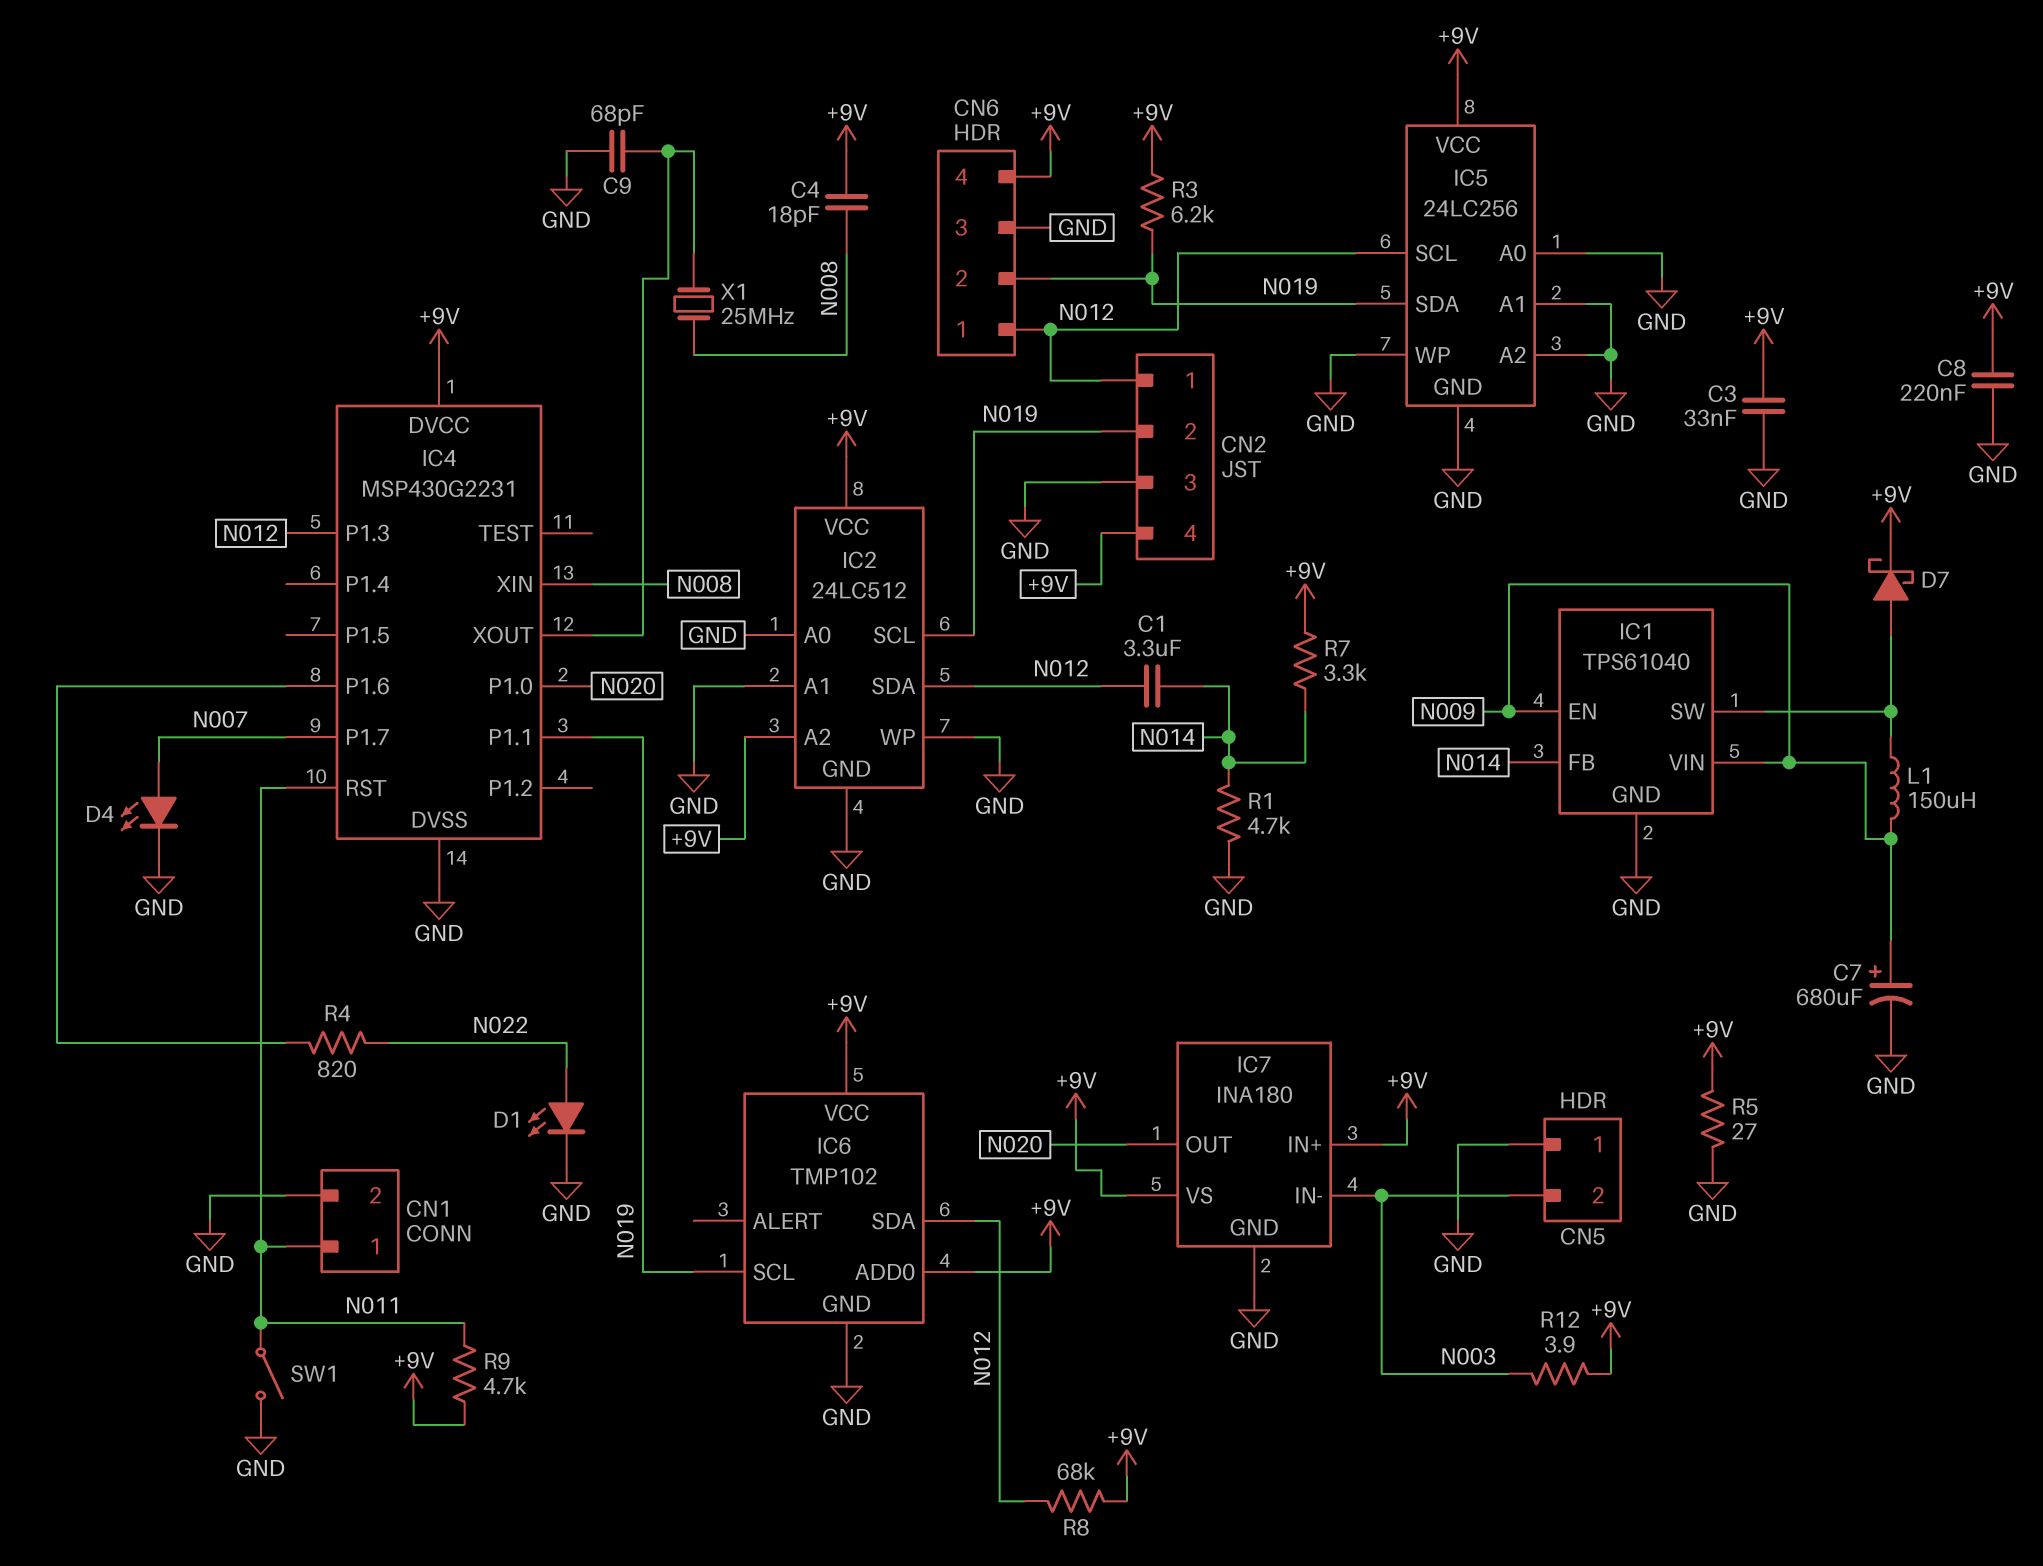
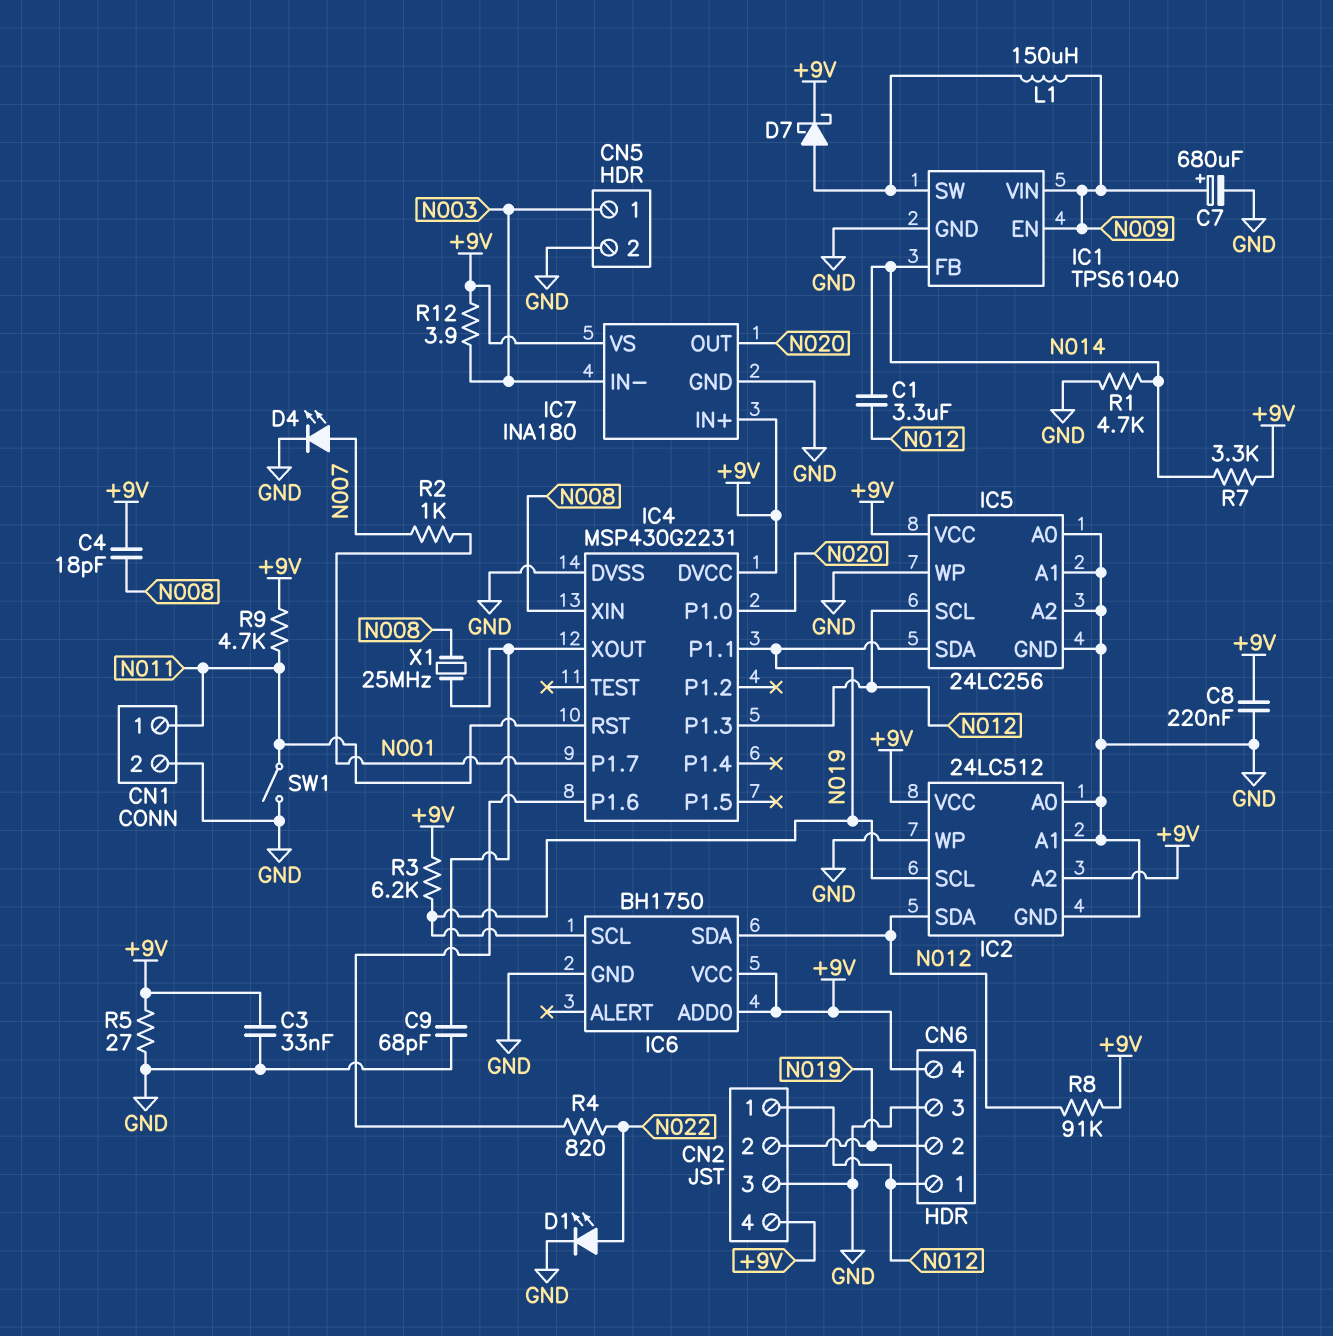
CN5 pin 1: GND -> N003
CN5 pin 2: N003 -> GND
IC4 pin P1.7: N007 -> N001
IC6: TMP102 -> BH1750
R2: none -> 1k (N001, N007)
R8: 68k (+9V, N012) -> 91k (+9V, N012)

